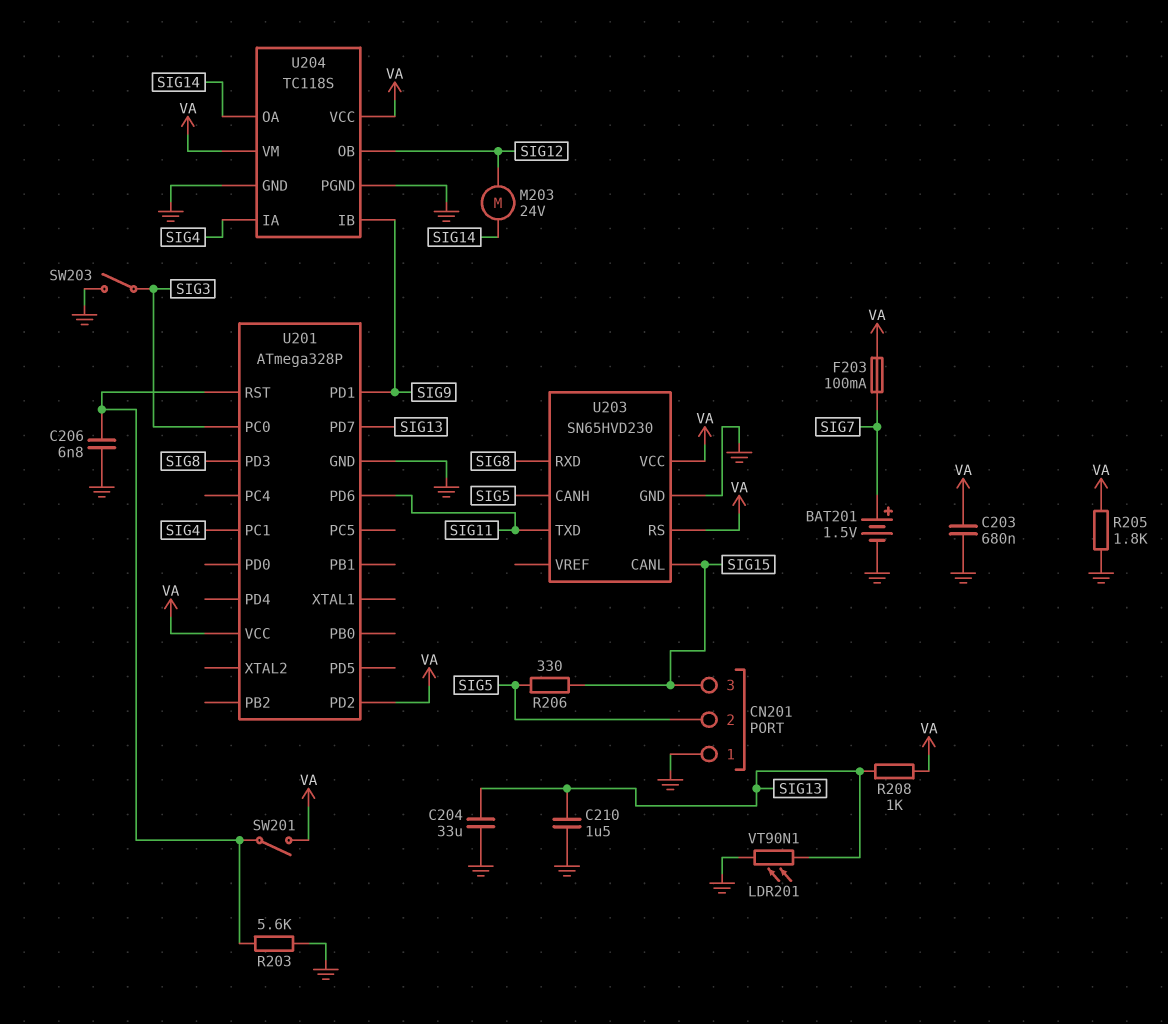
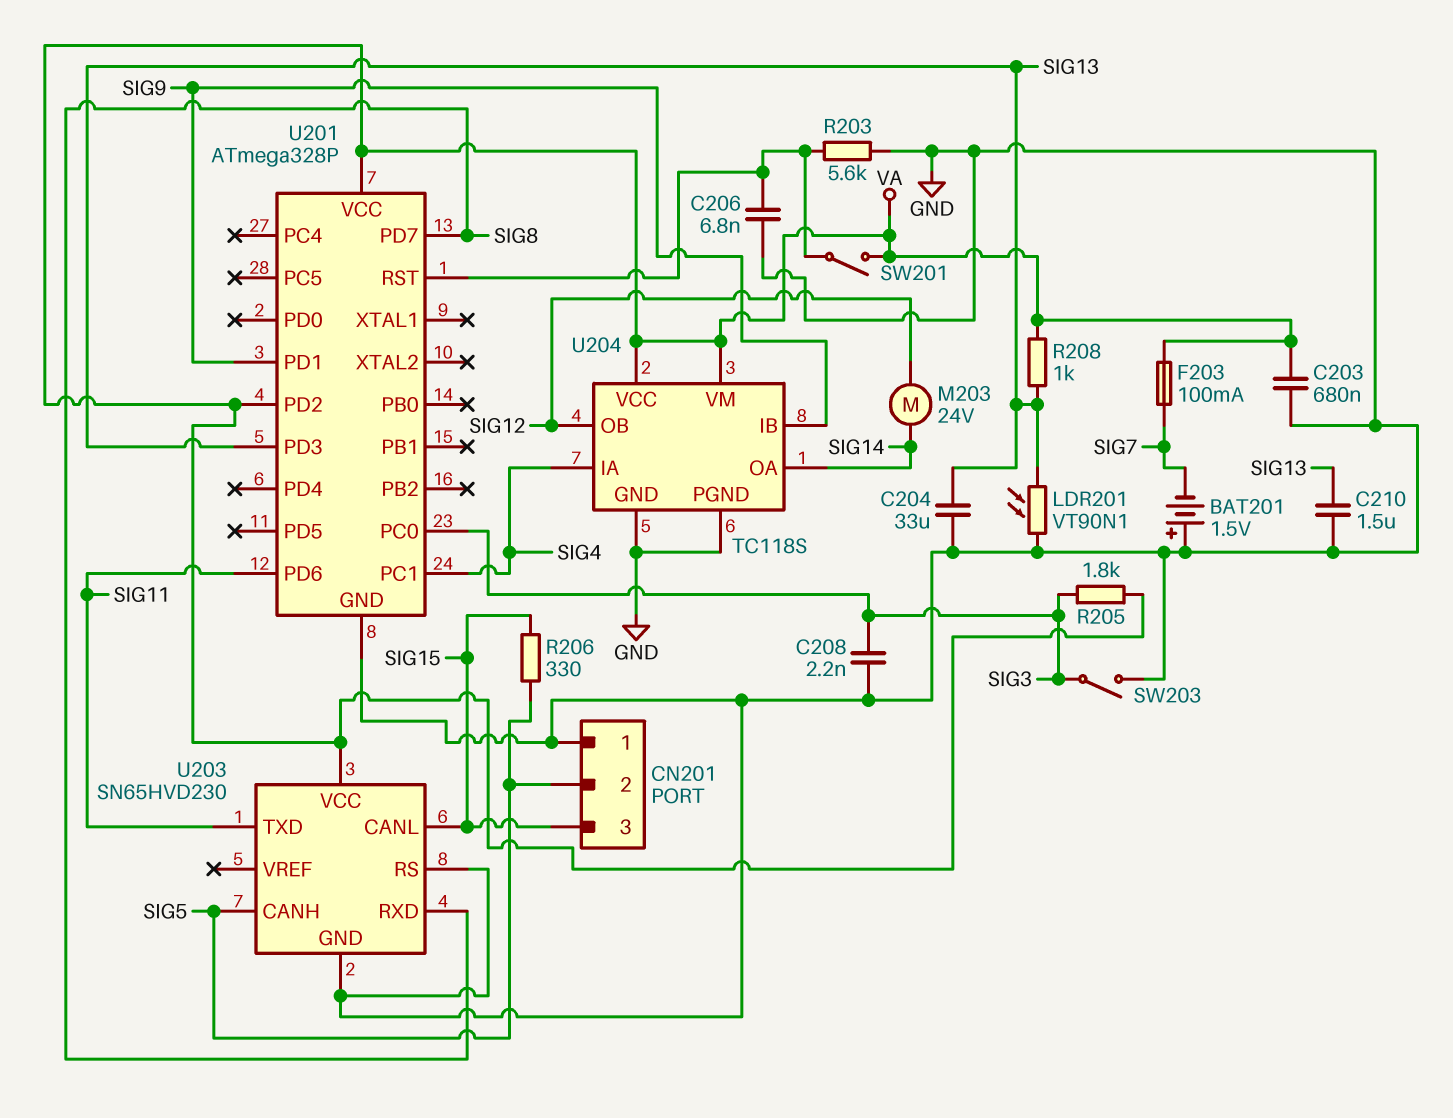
BAT201: 1.5V (plus SIG7, minus GND) -> 1.5V (plus GND, minus SIG7)
C208: none -> 2.2nF (GND, SIG3)
R205: 1.8k (GND, VA) -> 1.8k (SIG3, VA)
U201 pin PD3: SIG8 -> SIG13
U201 pin PD7: SIG13 -> SIG8
U203 pin RS: VA -> GND

